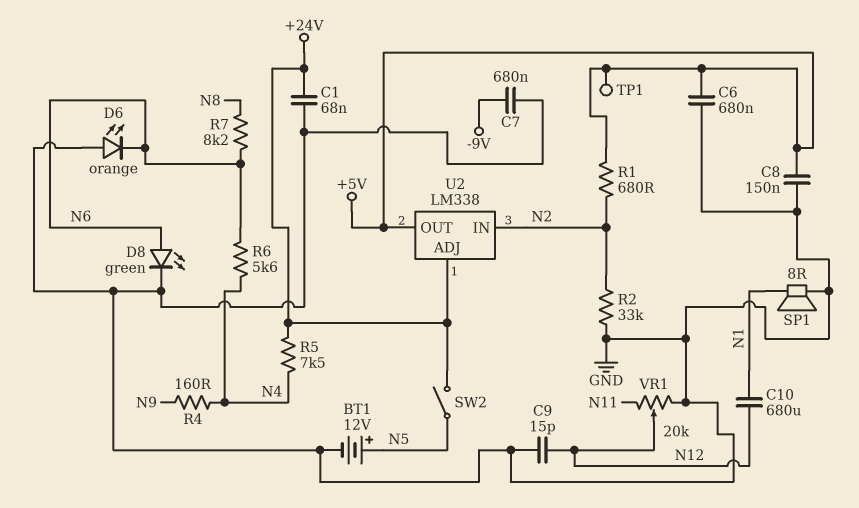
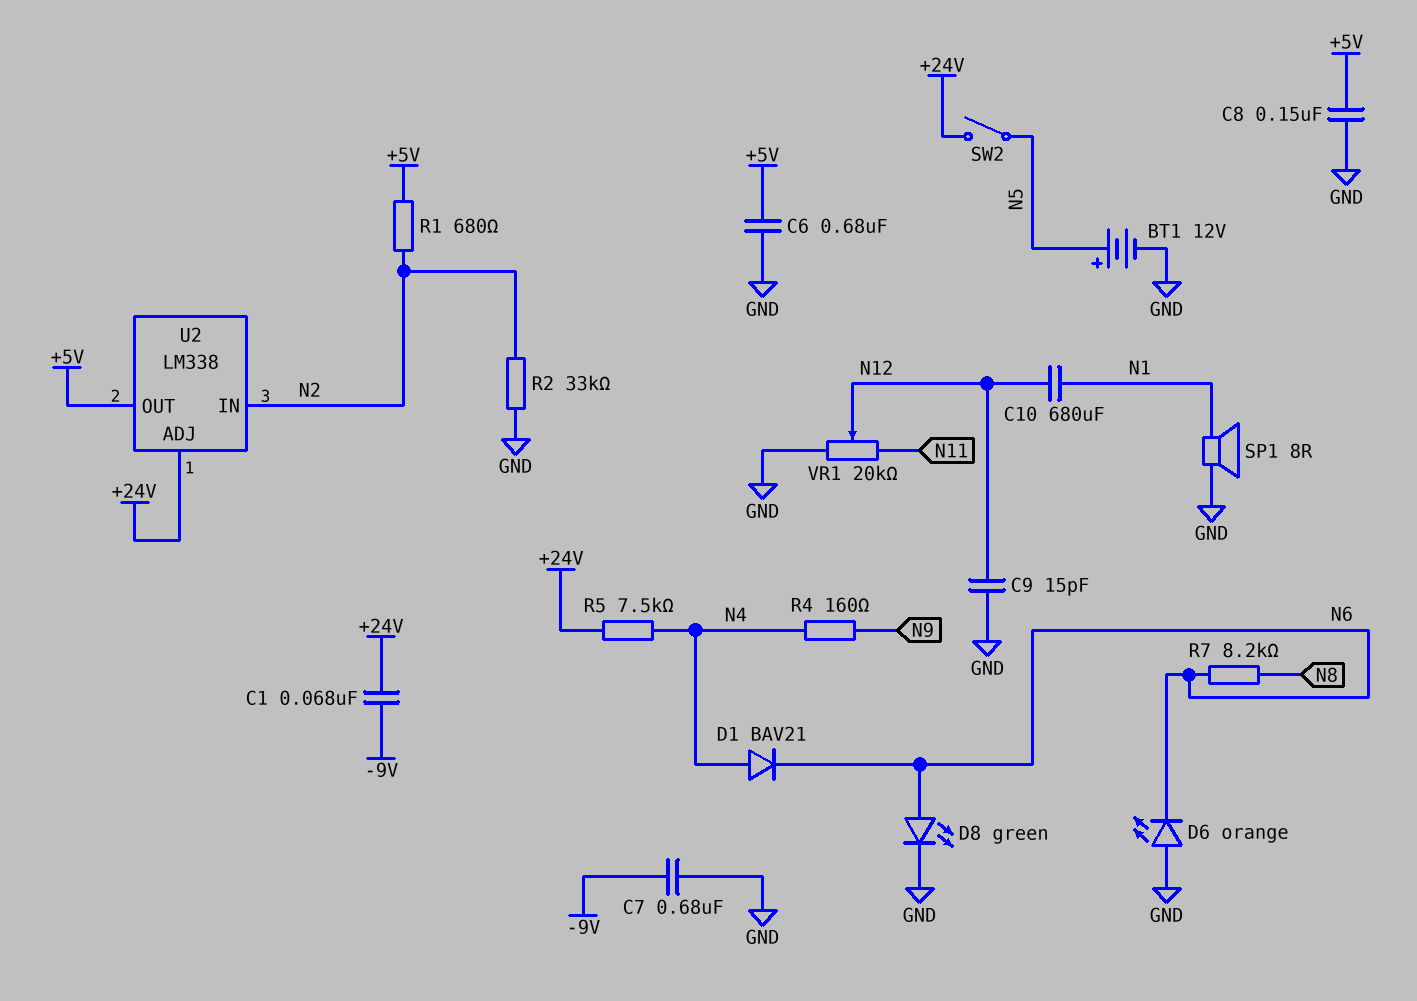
C1: 68nF (+24V, GND) -> 68nF (+24V, -9V)
D1: none -> diode BAV21 (A N4, K N6)
R6: 5.6k (N4, N6) -> none
TP1: test point (+5V) -> none

